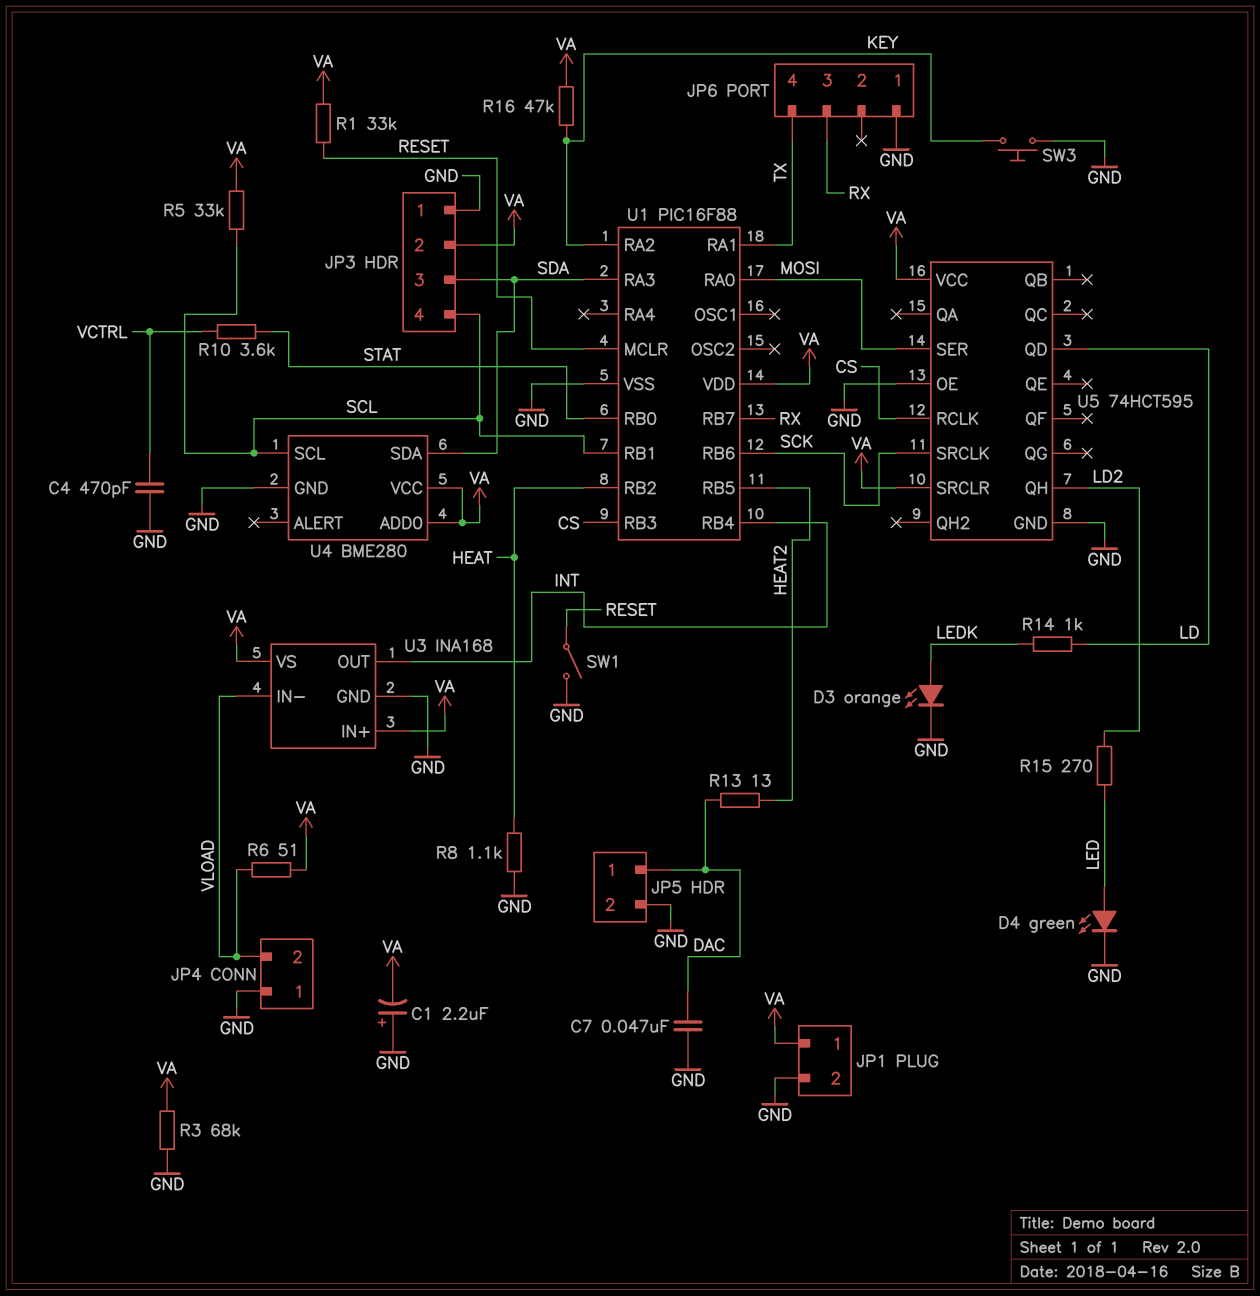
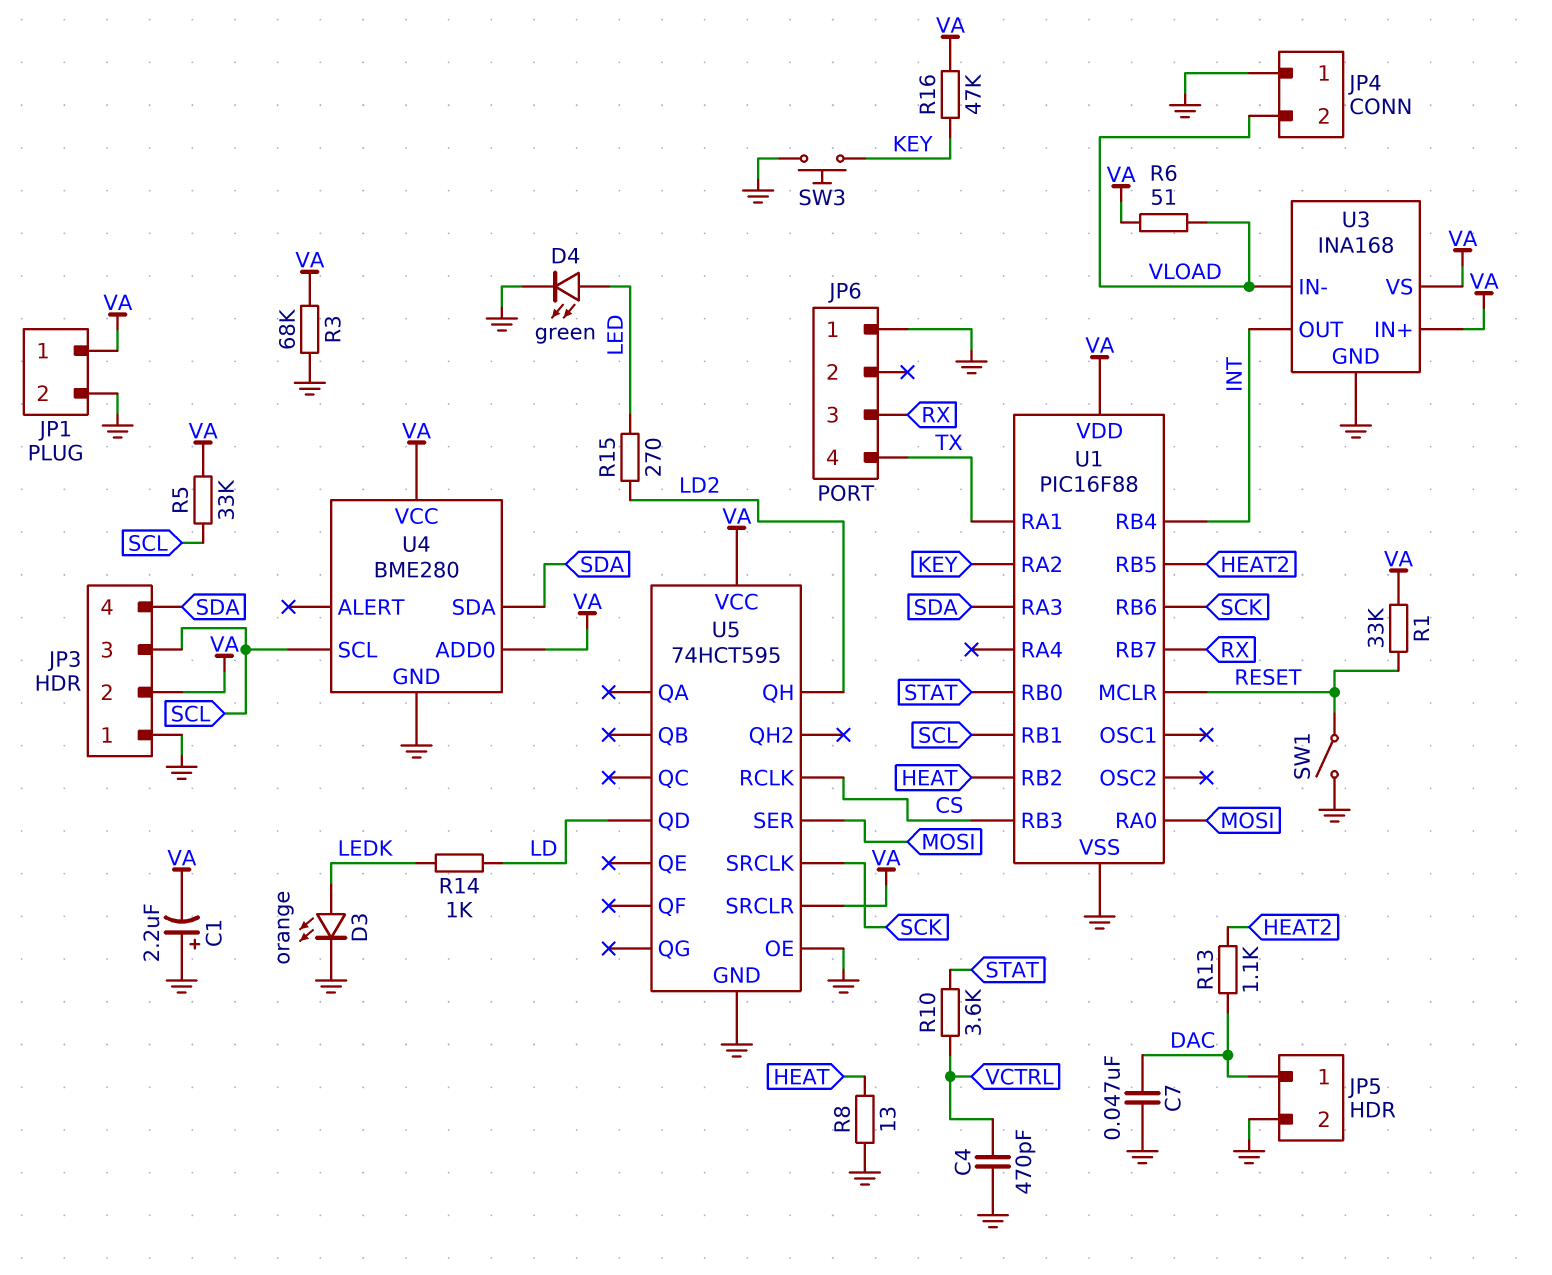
JP3 pin 3: SDA -> SCL
JP3 pin 4: SCL -> SDA
R8: 1.1k (GND, HEAT) -> 13 (GND, HEAT)
R13: 13 (DAC, HEAT2) -> 1.1k (DAC, HEAT2)

